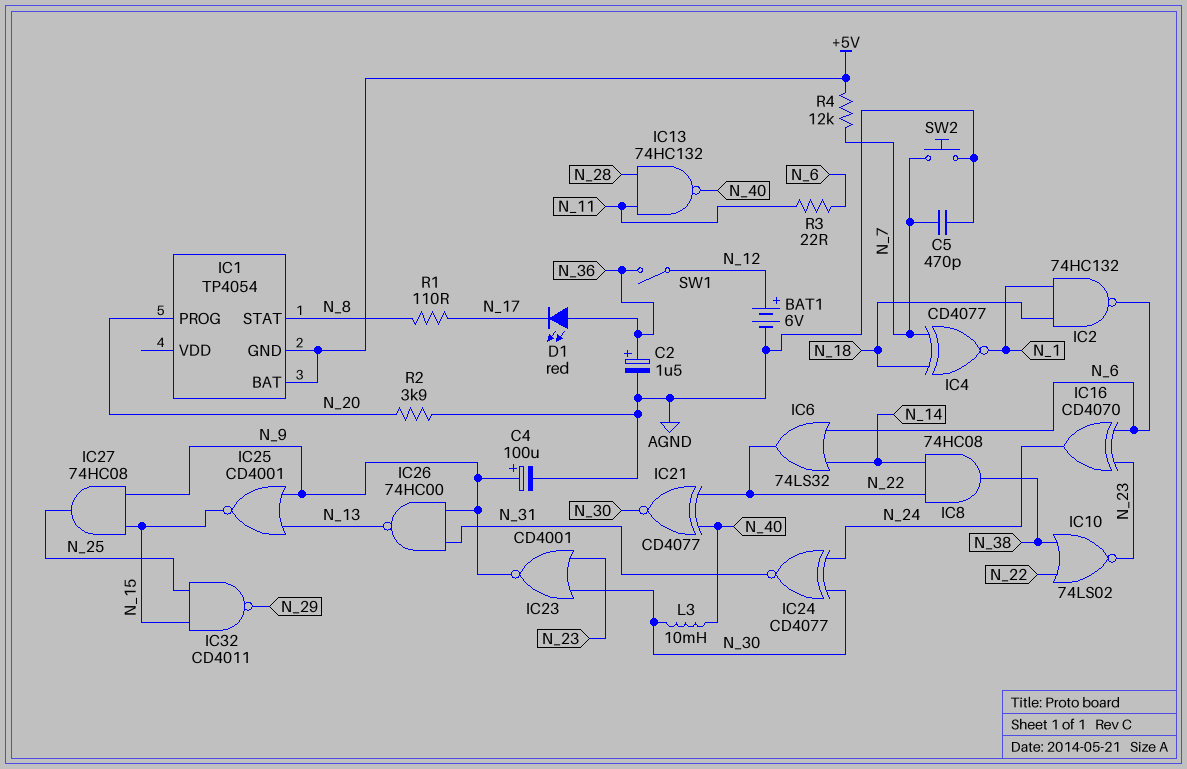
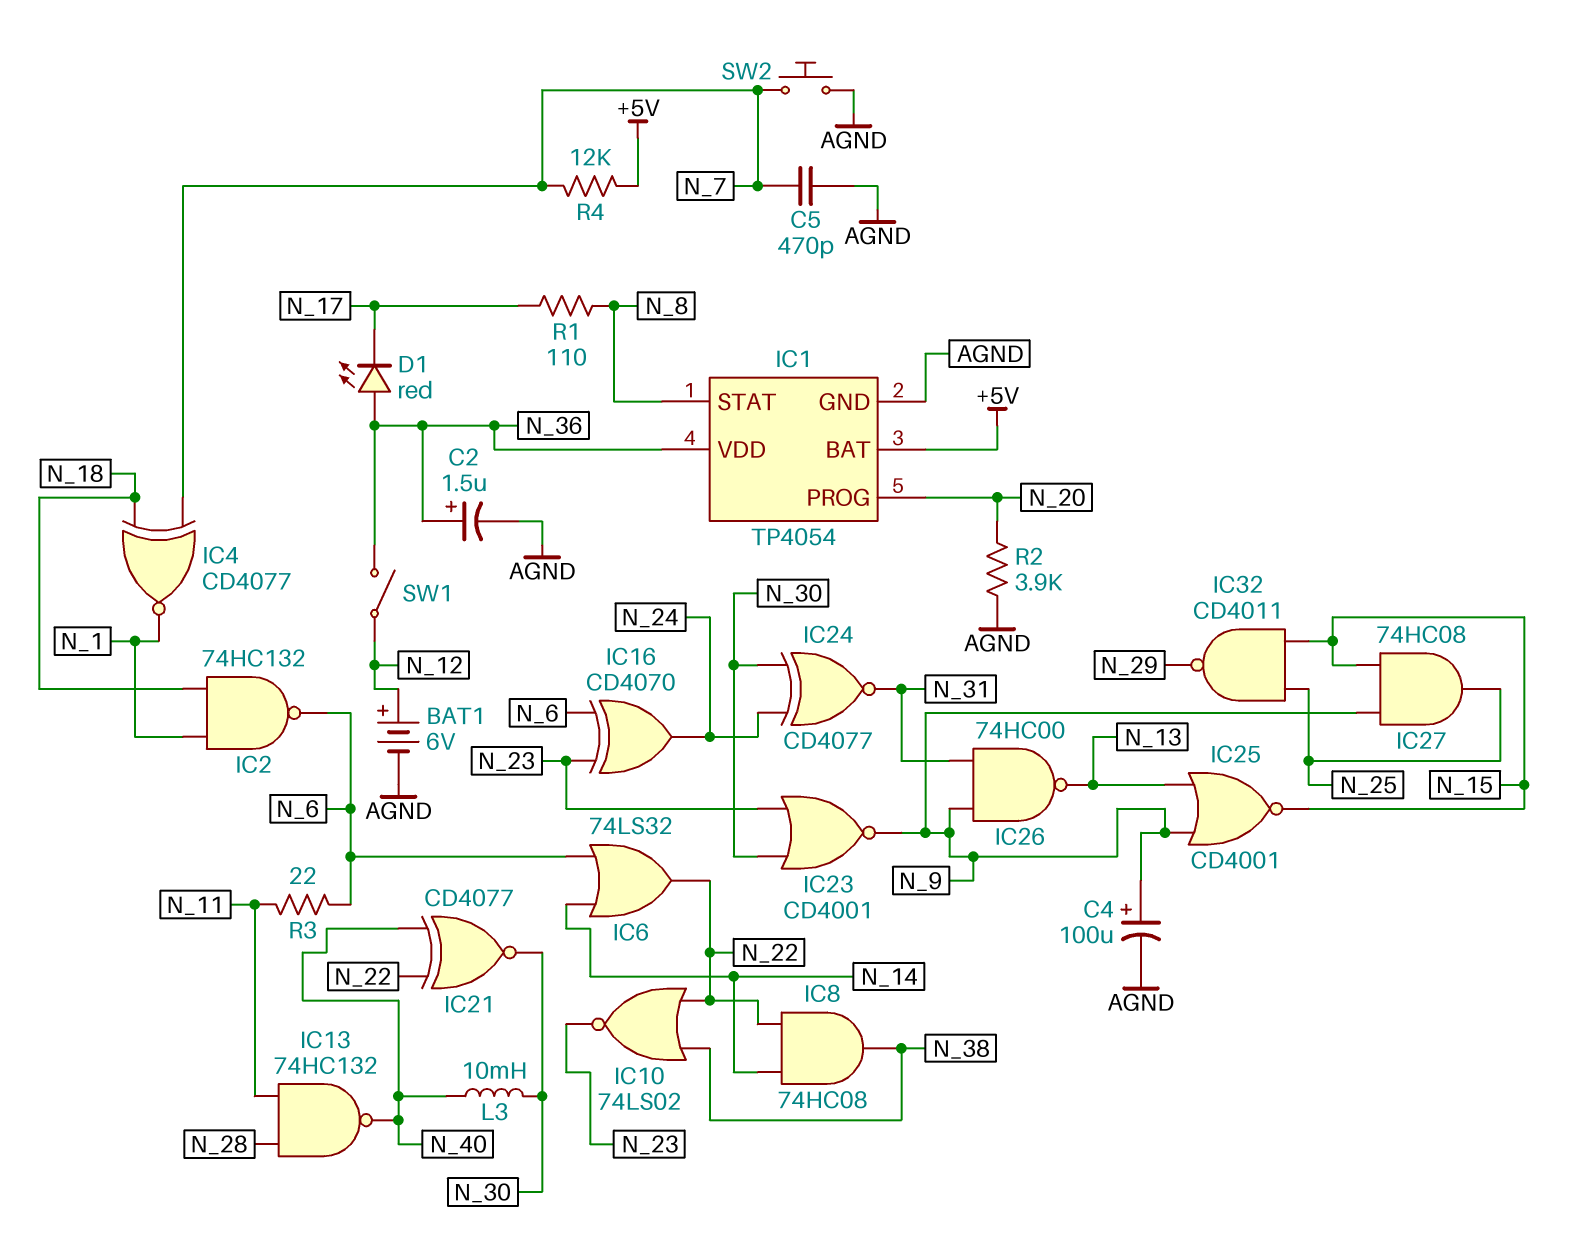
IC1 pin GND: +5V -> AGND
IC1 pin VDD: none -> N_36

